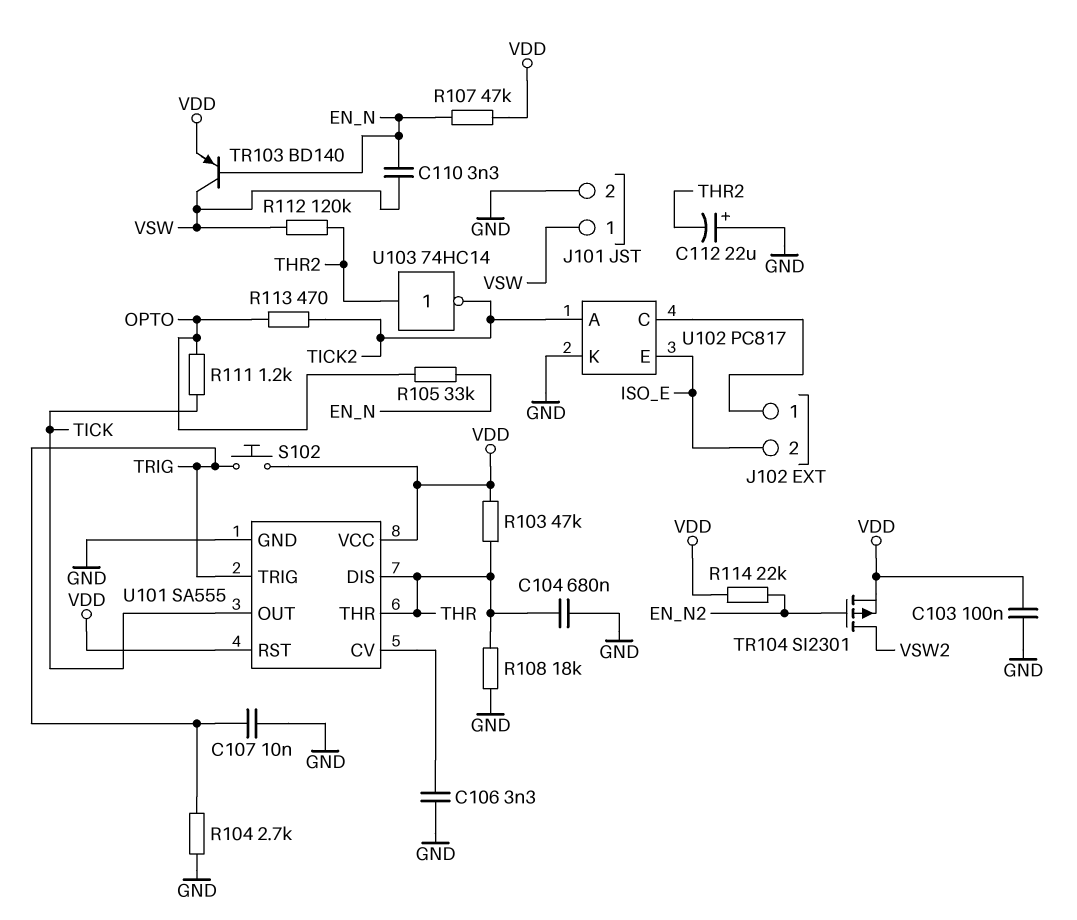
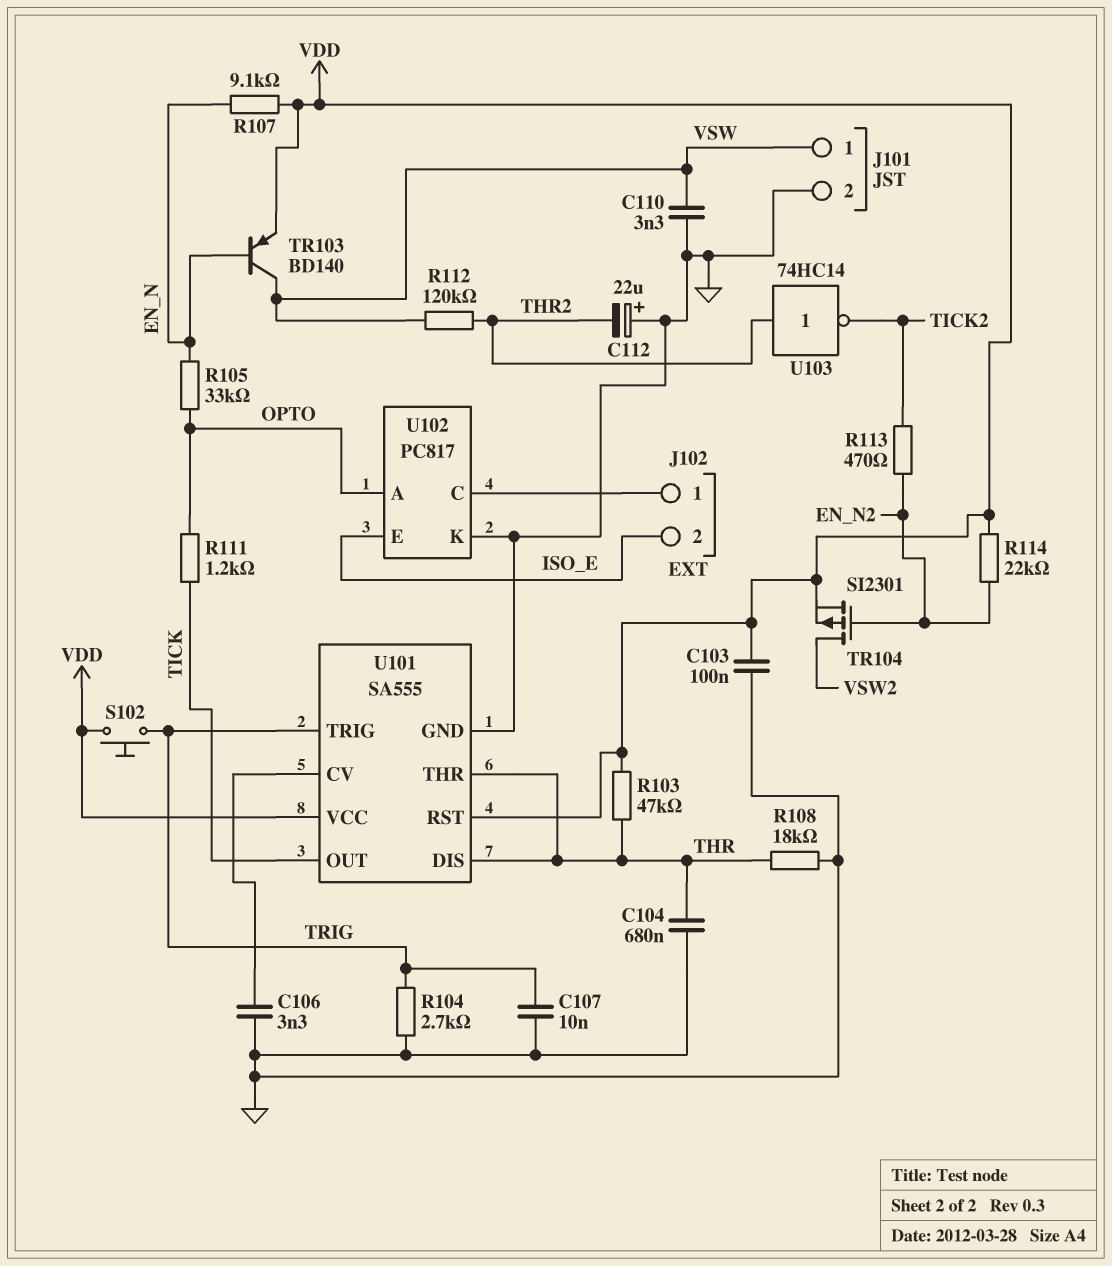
C110: 3.3nF (EN_N, VSW) -> 3.3nF (GND, VSW)
R107: 47k (EN_N, VDD) -> 9.1k (EN_N, VDD)
R113: 470 (OPTO, TICK2) -> 470 (EN_N2, TICK2)
U102 pin A: TICK2 -> OPTO

